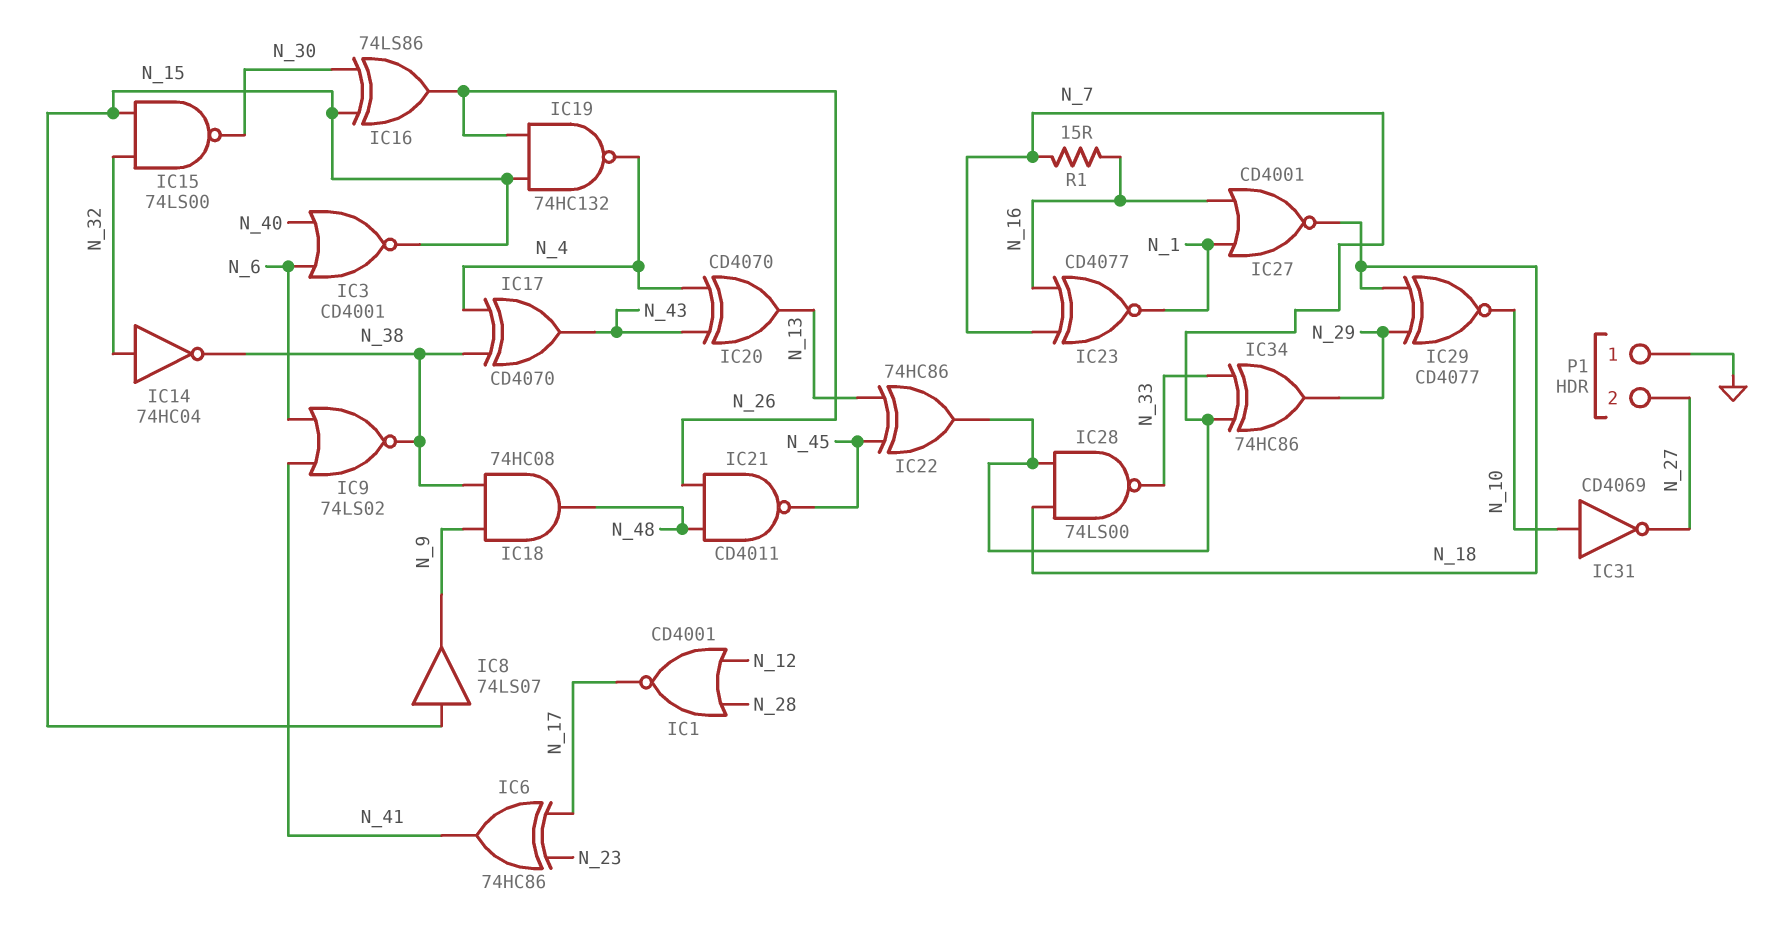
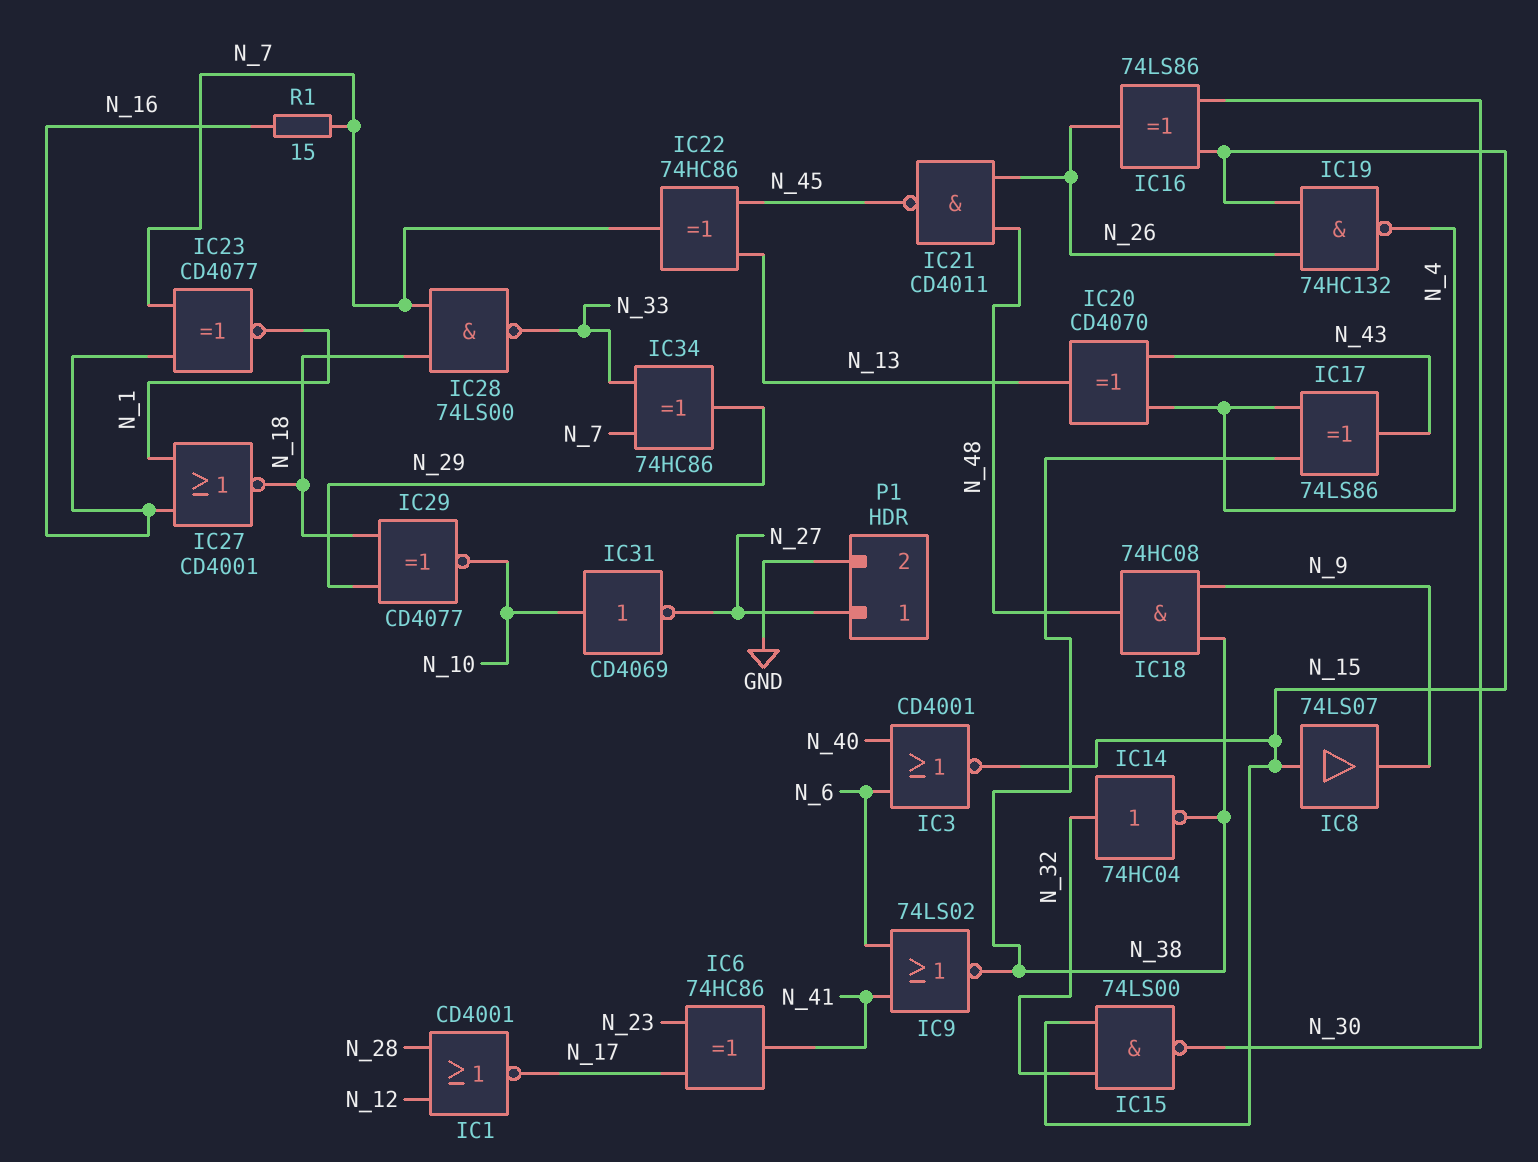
IC17: XOR CD4070 (in N_4, in N_38, out N_43) -> XOR 74LS86 (in N_4, in N_38, out N_43)
P1 pin 1: GND -> N_27
P1 pin 2: N_27 -> GND

